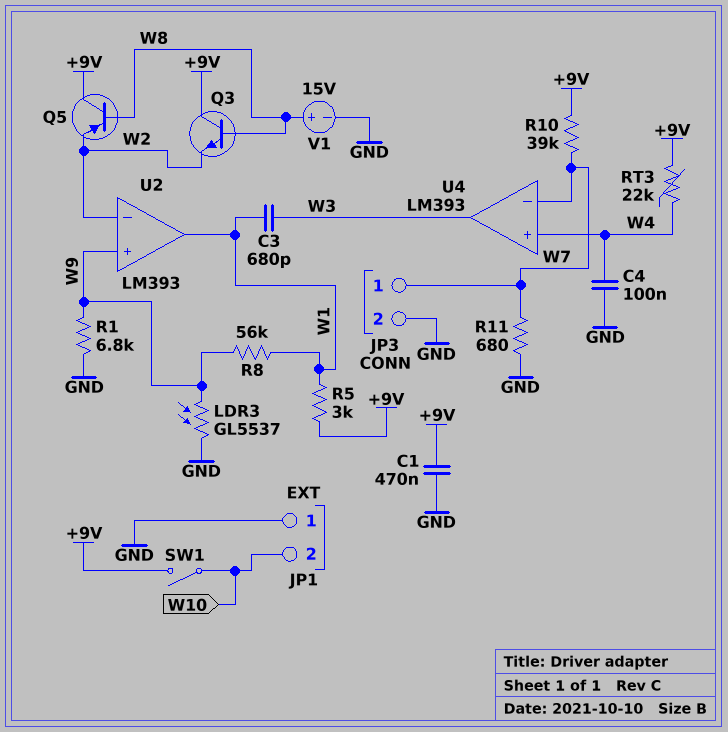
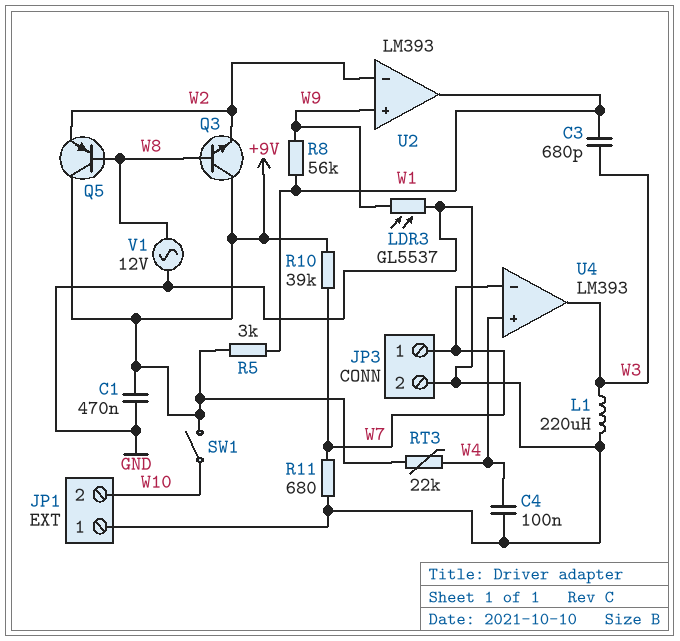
L1: none -> 220uH (GND, W3)
R1: 6.8k (GND, W9) -> none
V1: 15V (plus W8, minus GND) -> AC 12V (GND, W8)

